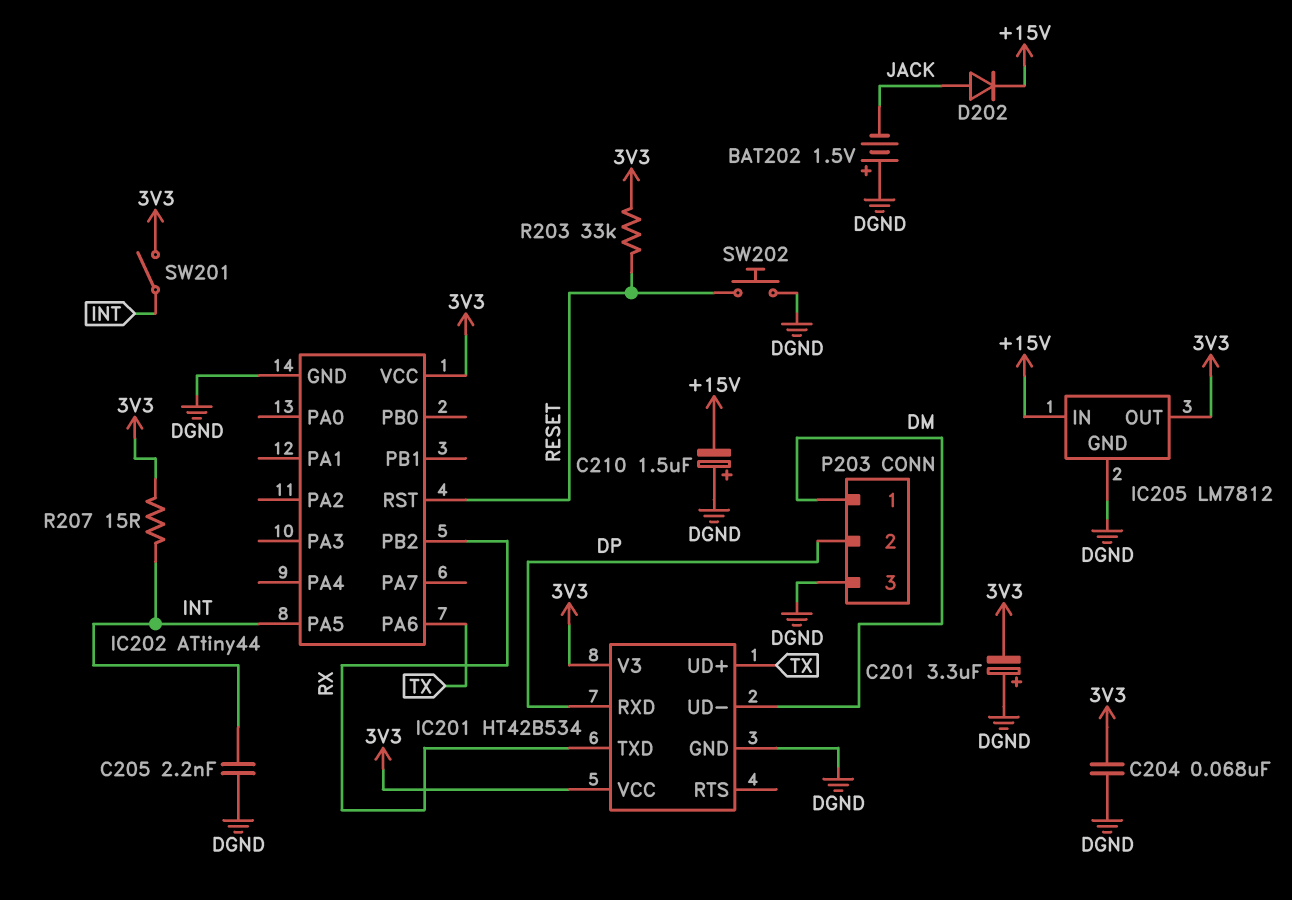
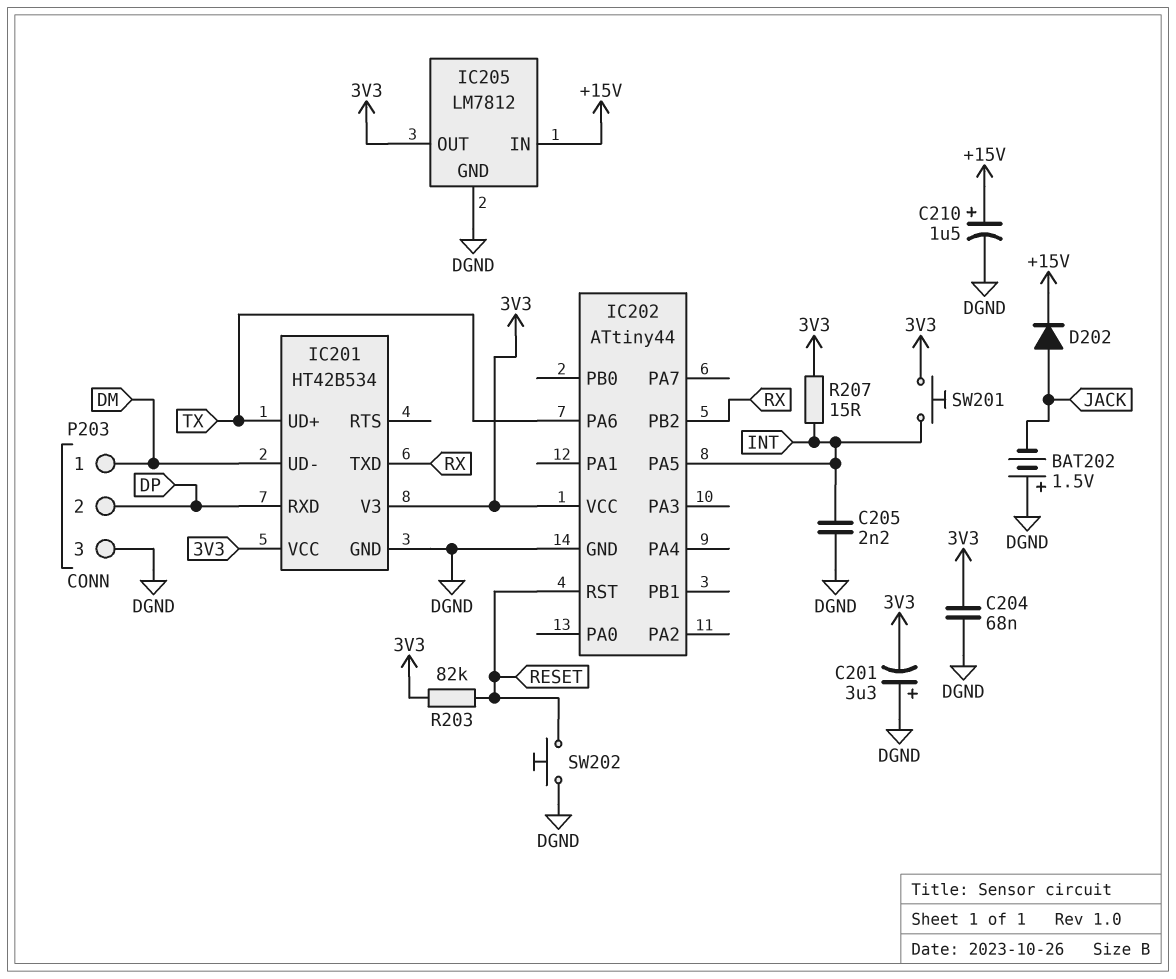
C210: 1.5uF (plus DGND, minus +15V) -> 1.5uF (plus +15V, minus DGND)
R203: 33k (3V3, RESET) -> 82k (3V3, RESET)
SW201: switch (3V3, INT) -> button (3V3, INT)

